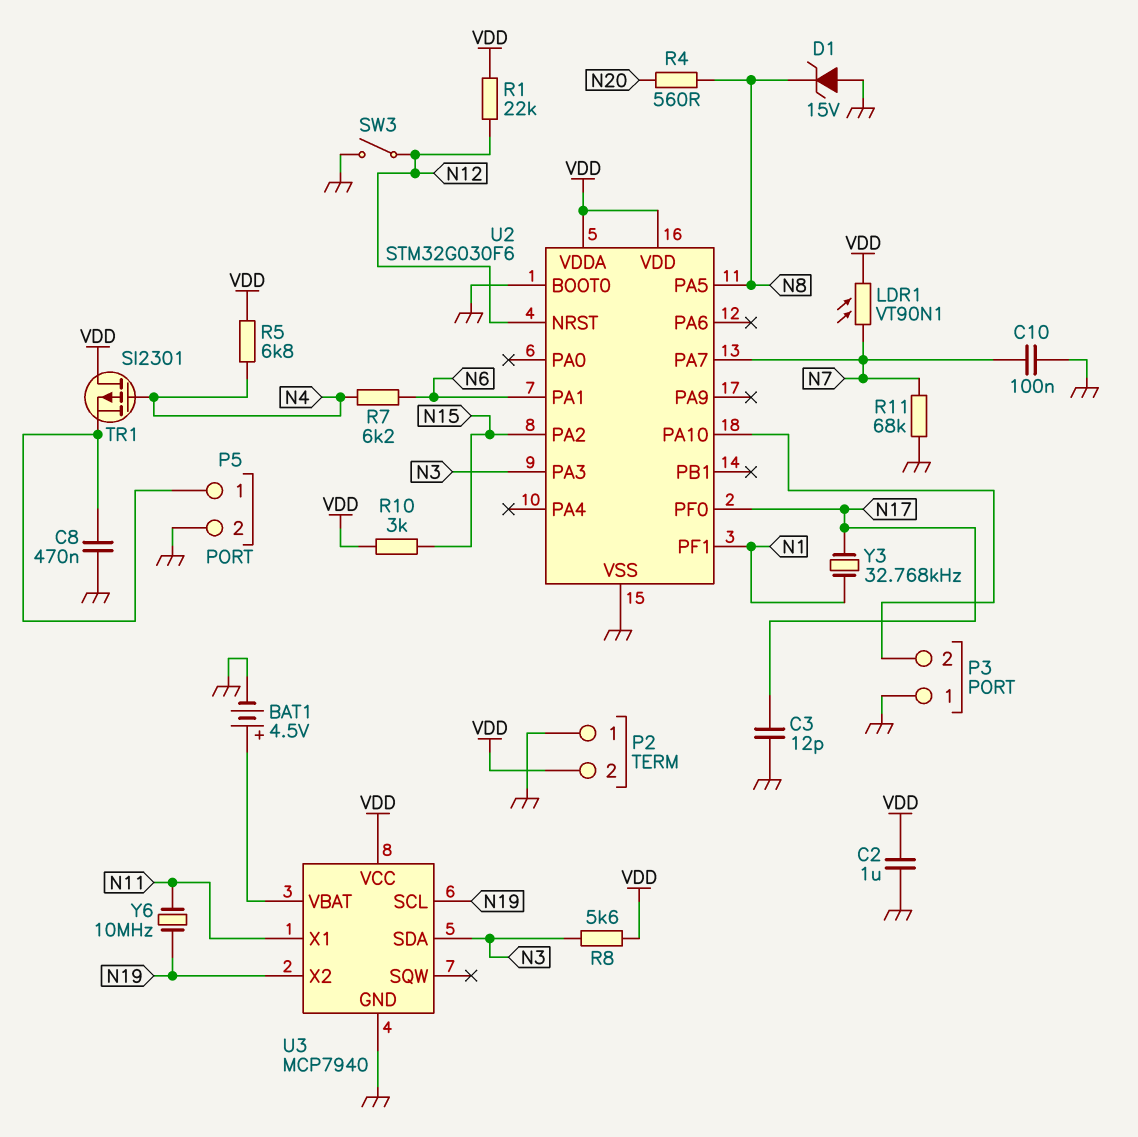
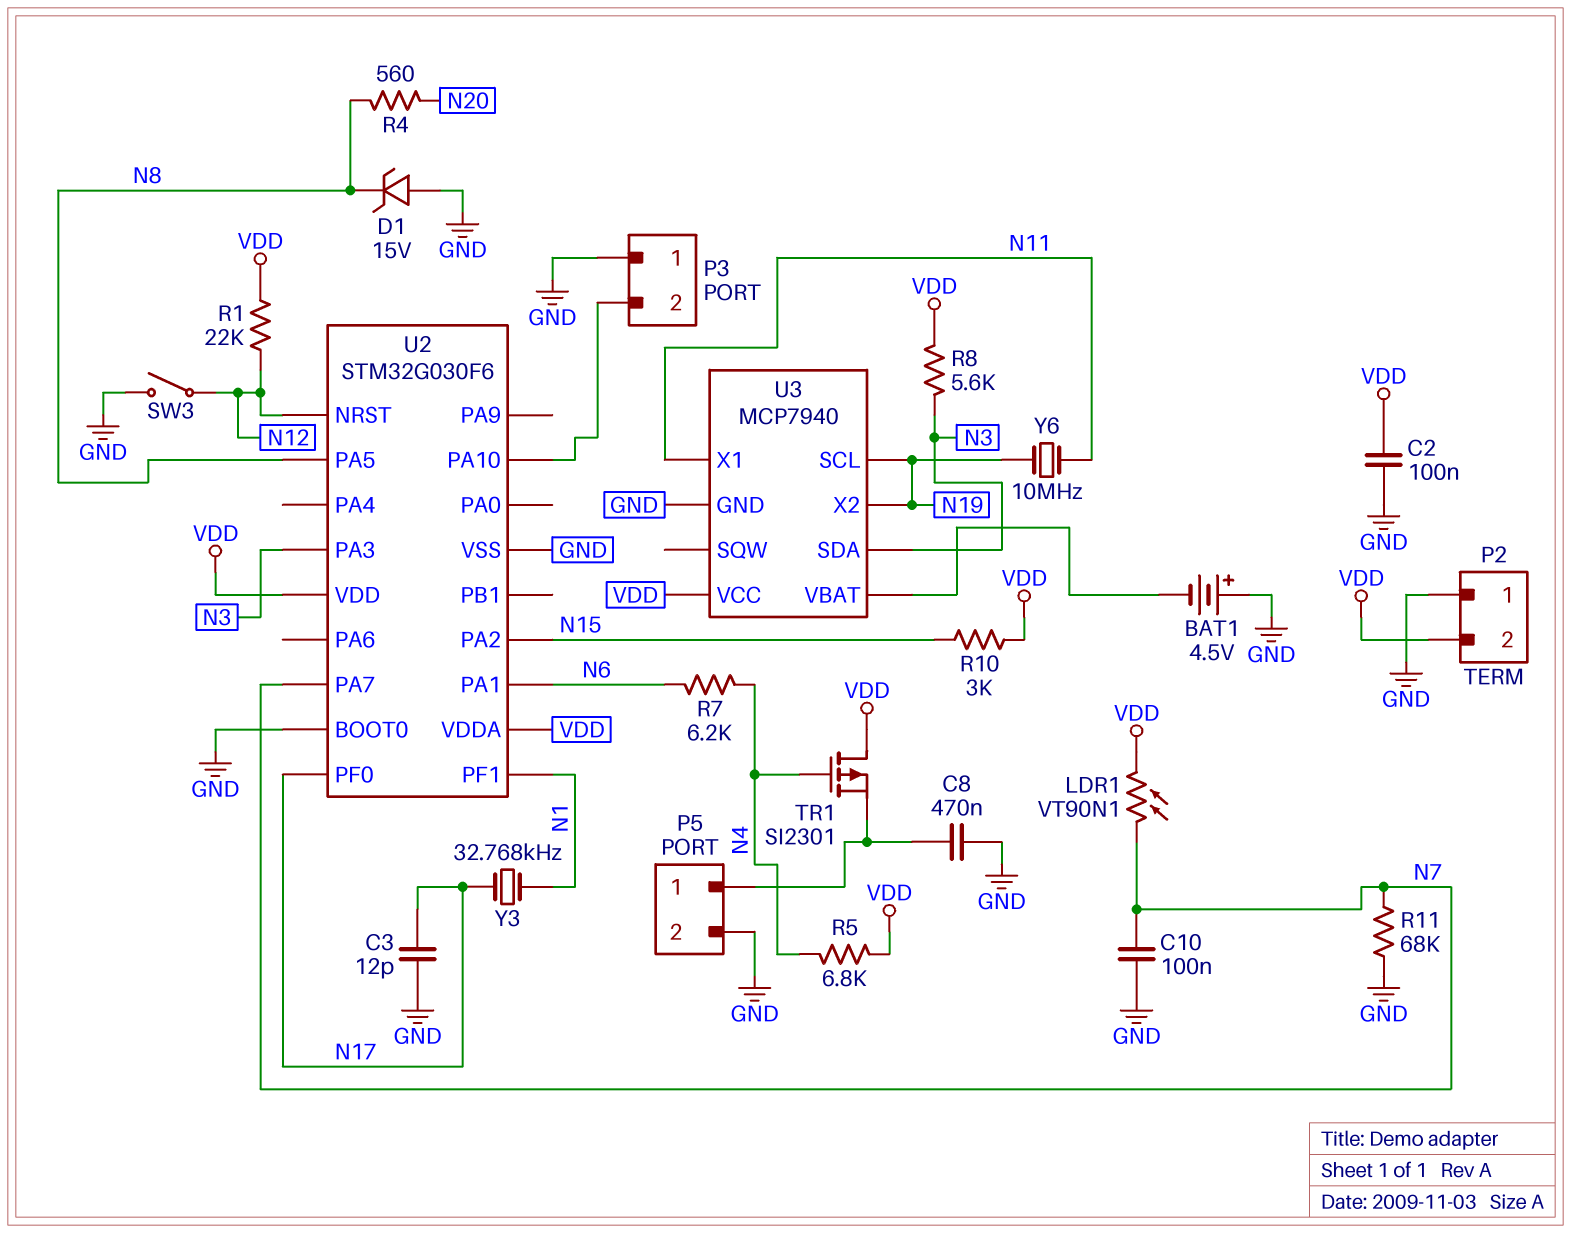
BAT1: 4.5V (plus U3/VBAT, minus GND) -> 4.5V (plus GND, minus U3/VBAT)
C2: 1uF (GND, VDD) -> 100nF (GND, VDD)

